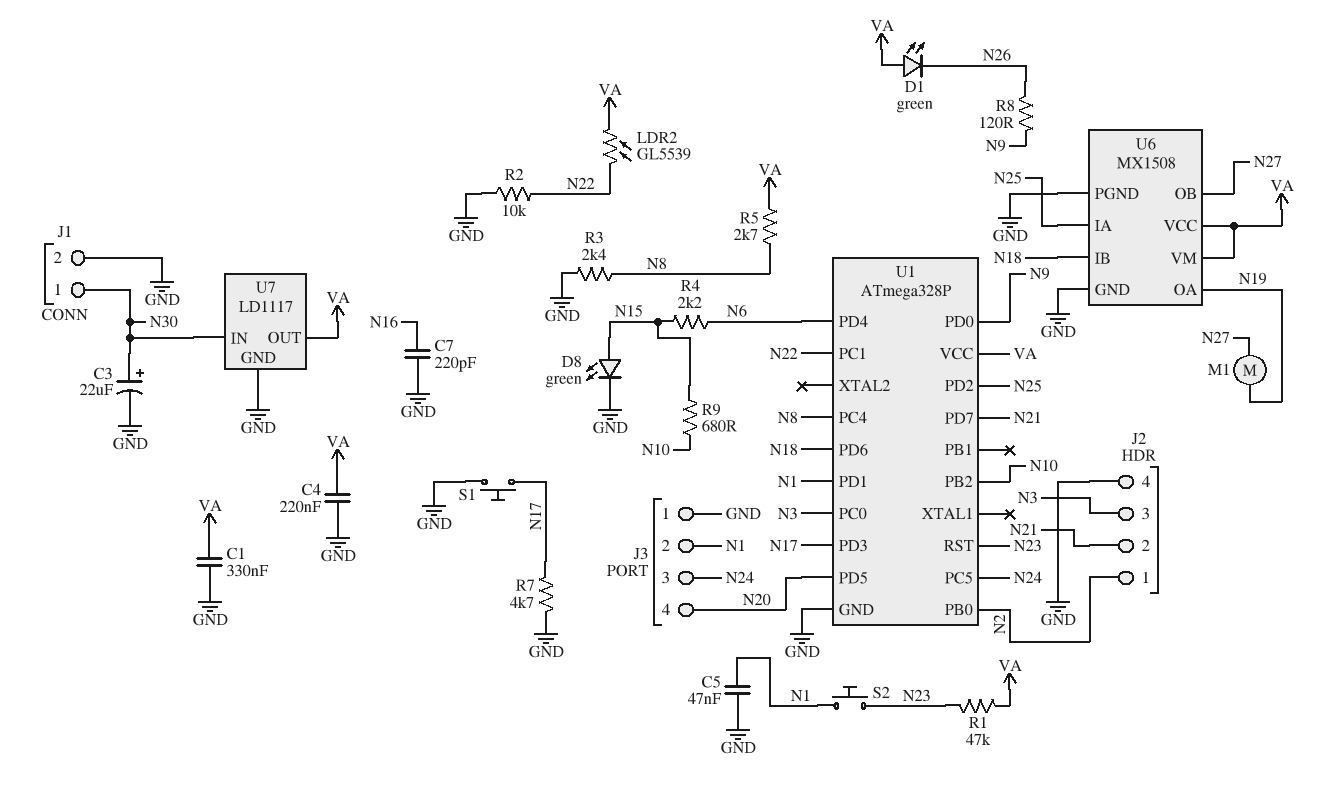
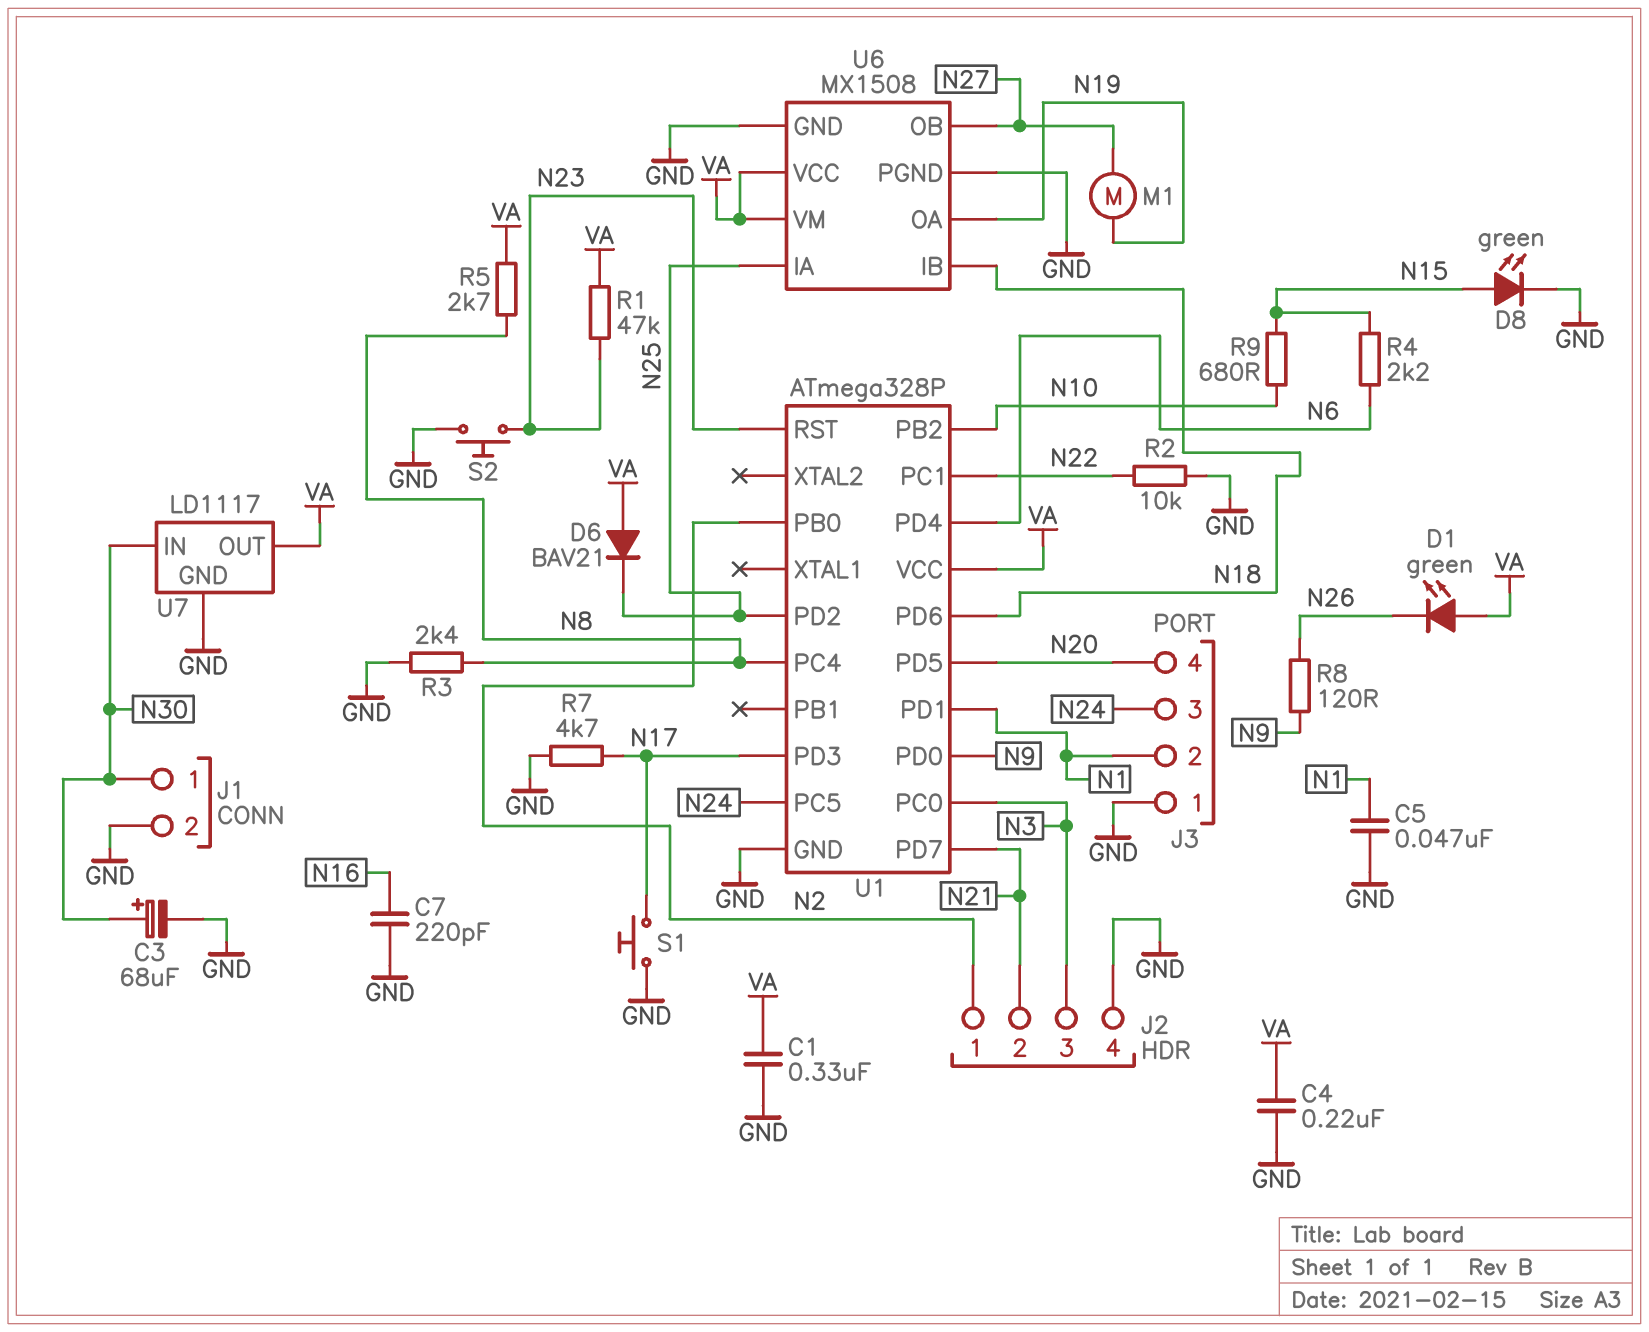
C3: 22uF (plus N30, minus GND) -> 68uF (plus N30, minus GND)
D6: none -> diode BAV21 (A VA, K N25)
LDR2: GL5539 (N22, VA) -> none
S2: button (N1, N23) -> button (GND, N23)

